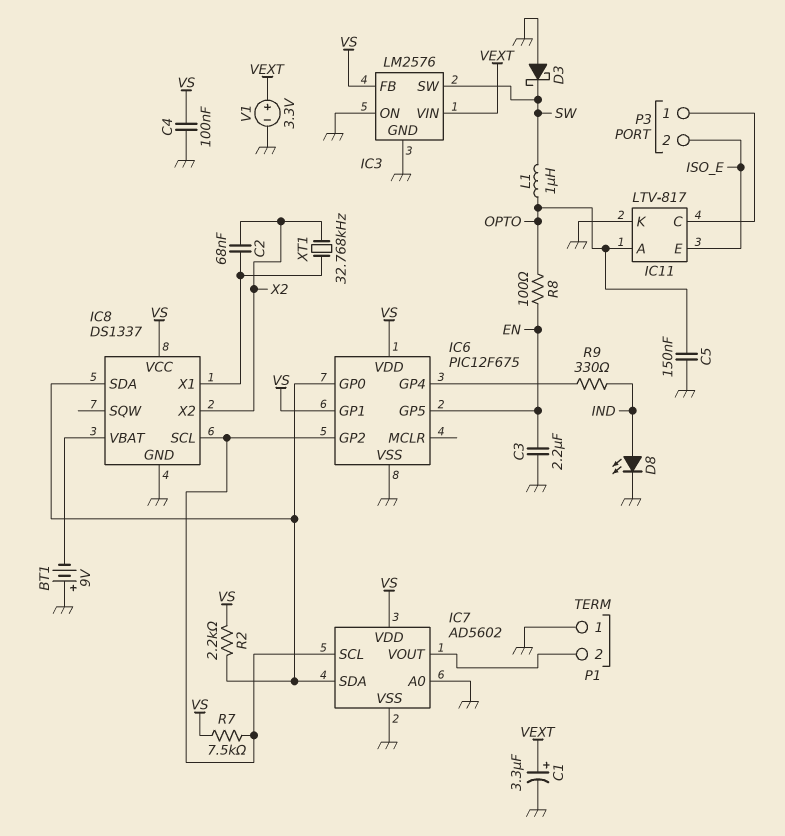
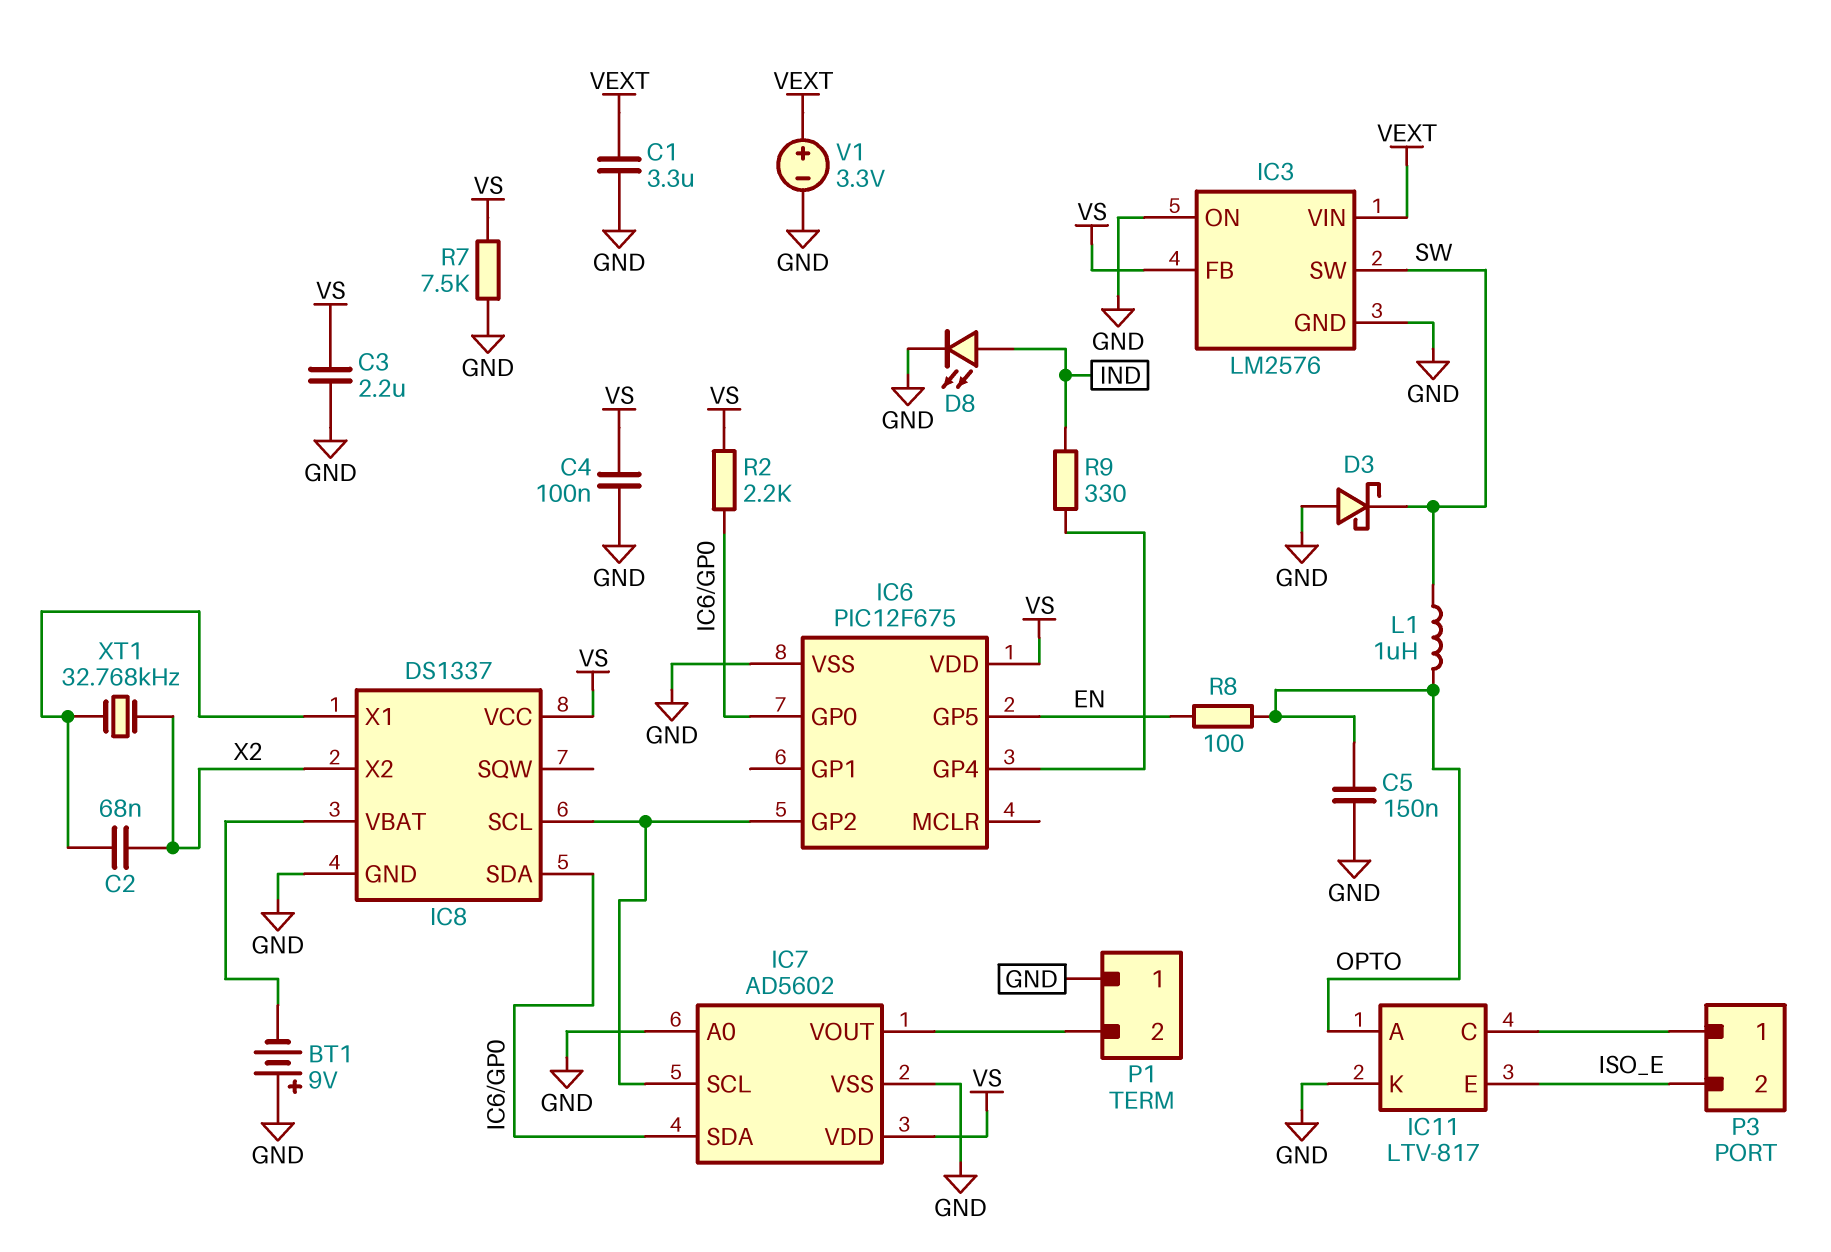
C1: 3.3uF (plus VEXT, minus GND) -> 3.3uF (GND, VEXT)
C3: 2.2uF (EN, GND) -> 2.2uF (GND, VS)
IC6 pin GP1: VS -> none
R7: 7.5k (IC6/GP2, VS) -> 7.5k (GND, VS)

